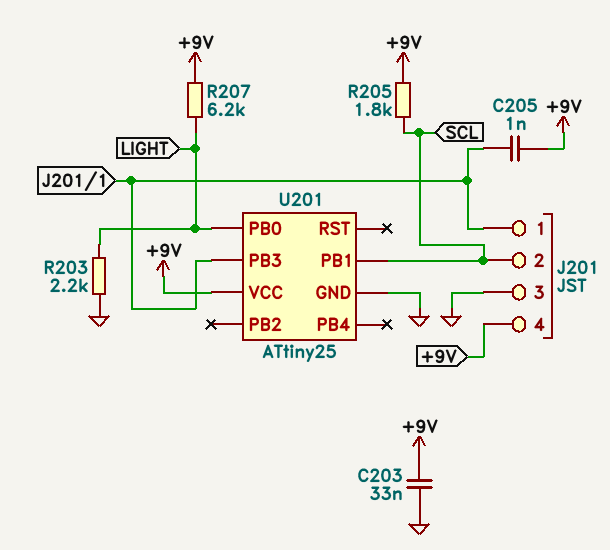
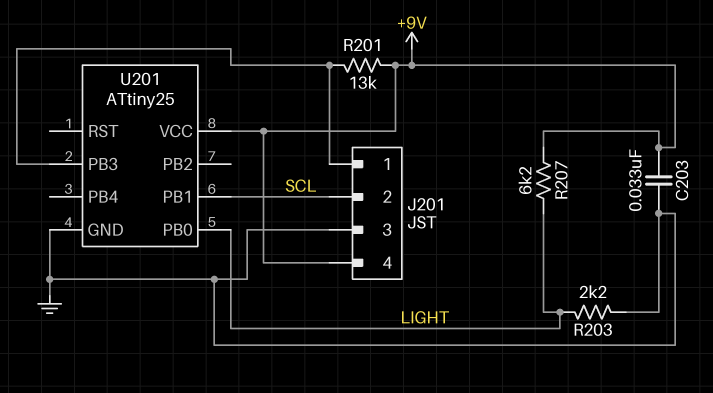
C205: 1nF (+9V, J201/1) -> none
R201: none -> 13k (+9V, J201/1)
R205: 1.8k (+9V, SCL) -> none

